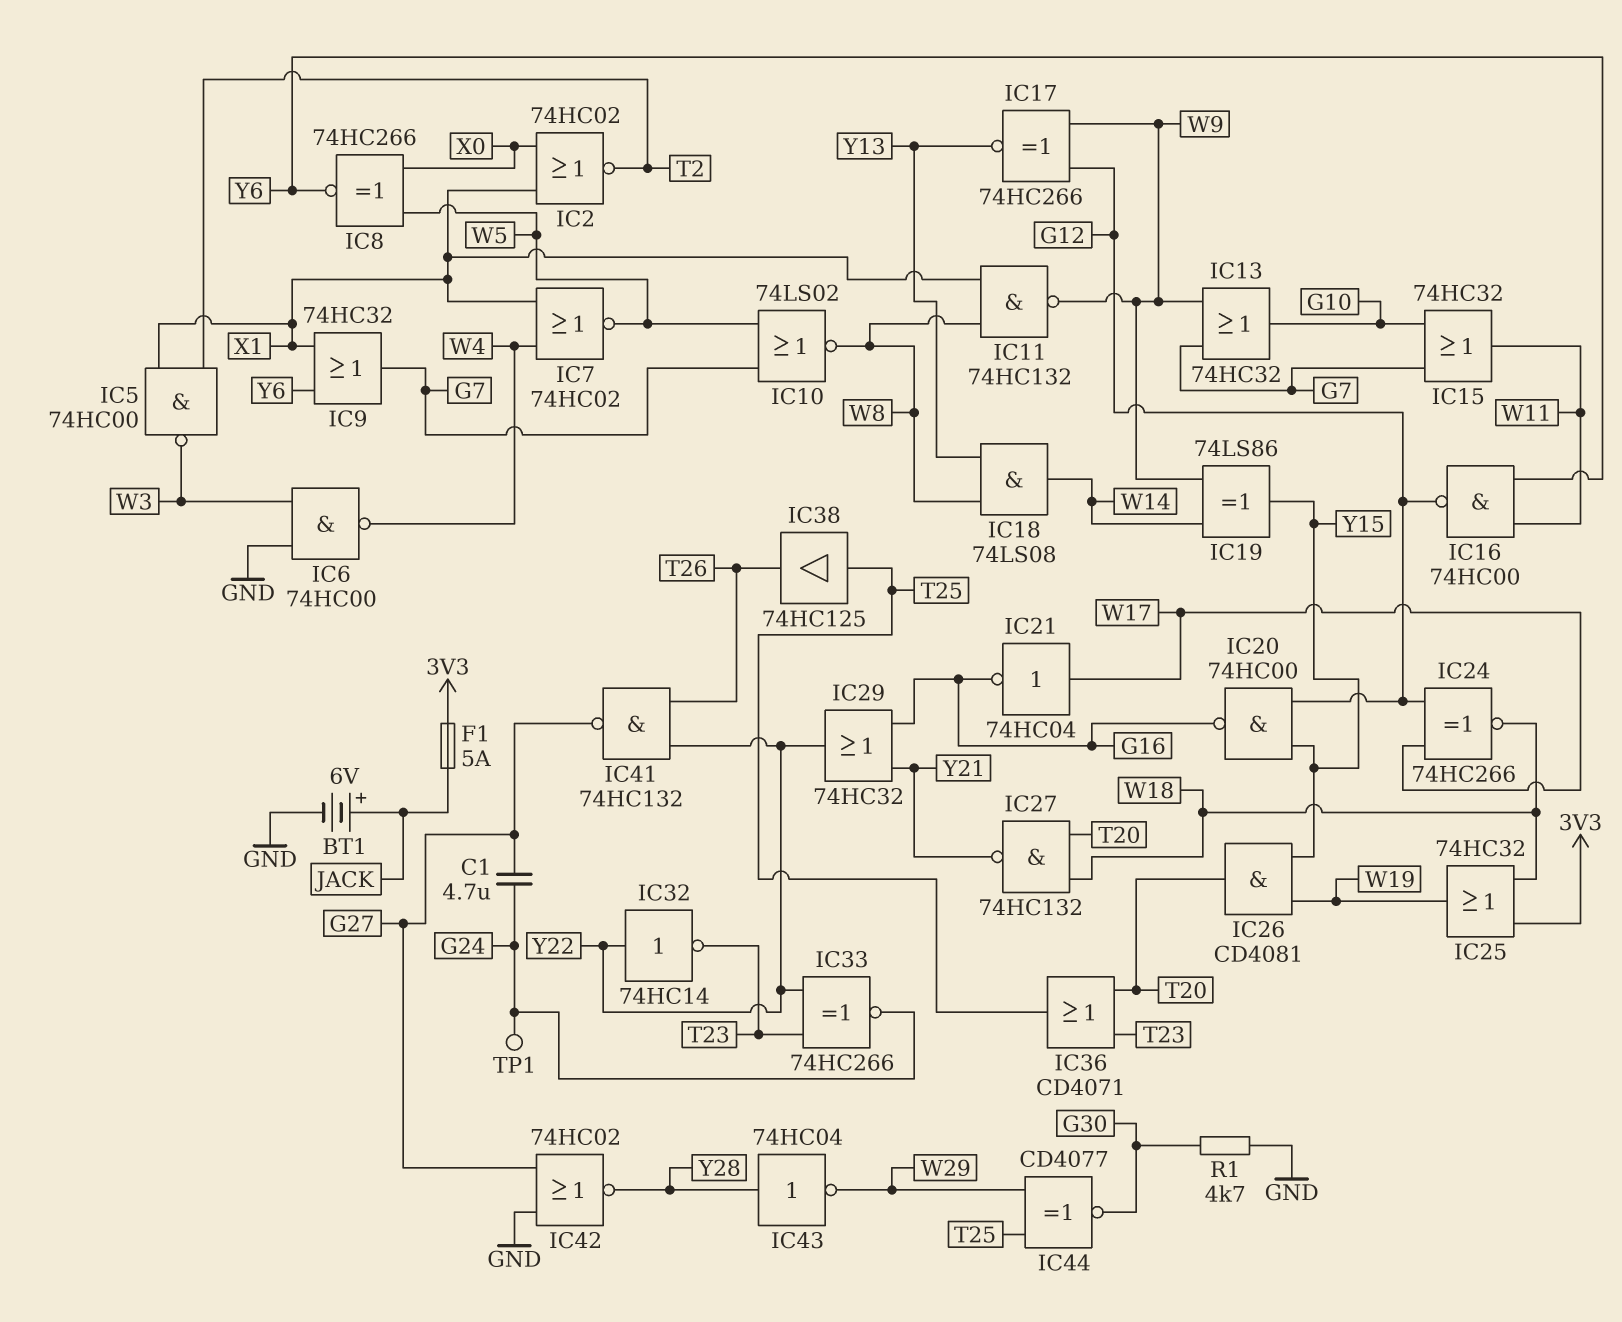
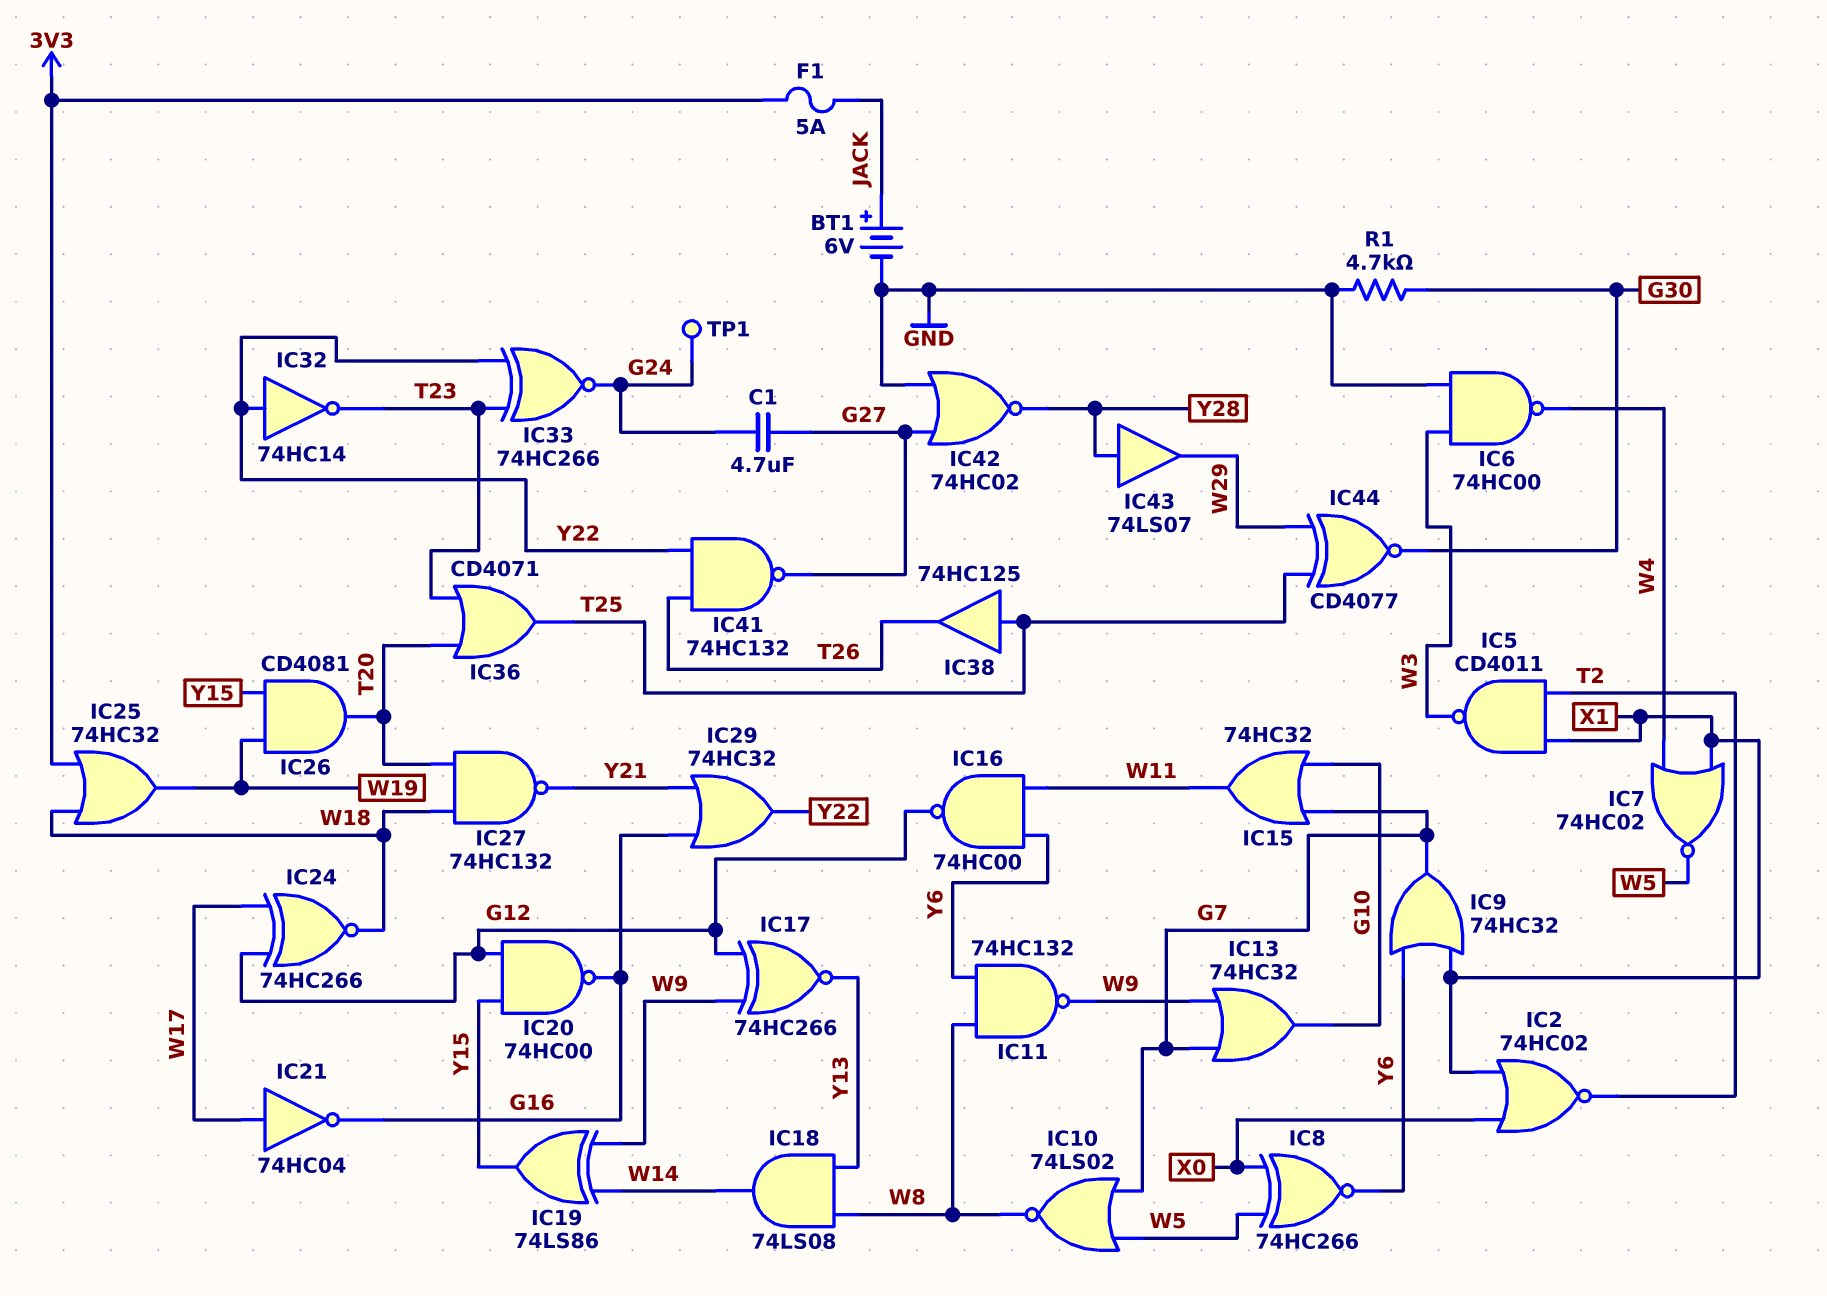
IC5: NAND 74HC00 (in T2, in X1, out W3) -> NAND CD4011 (in T2, in X1, out W3)
IC11: NAND 74HC132 (in W8, in X1, out W9) -> NAND 74HC132 (in W8, in Y6, out W9)
IC43: NOT 74HC04 (in Y28, out W29) -> buffer 74LS07 (in Y28, out W29)

